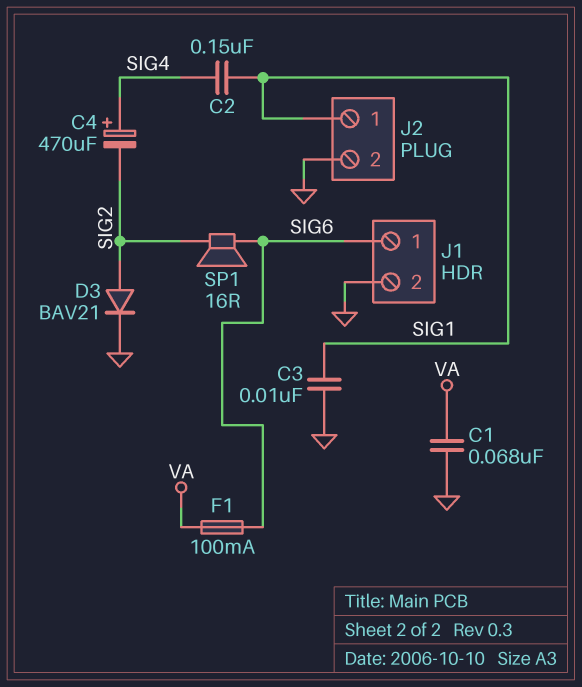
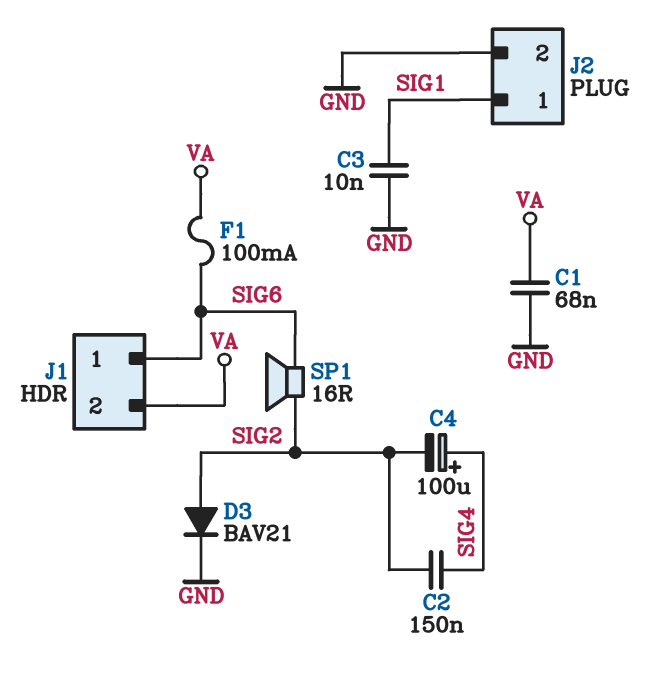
C2: 150nF (SIG1, SIG4) -> 150nF (SIG2, SIG4)
C4: 470uF (plus SIG4, minus SIG2) -> 100uF (plus SIG4, minus SIG2)
J1 pin 2: GND -> VA

